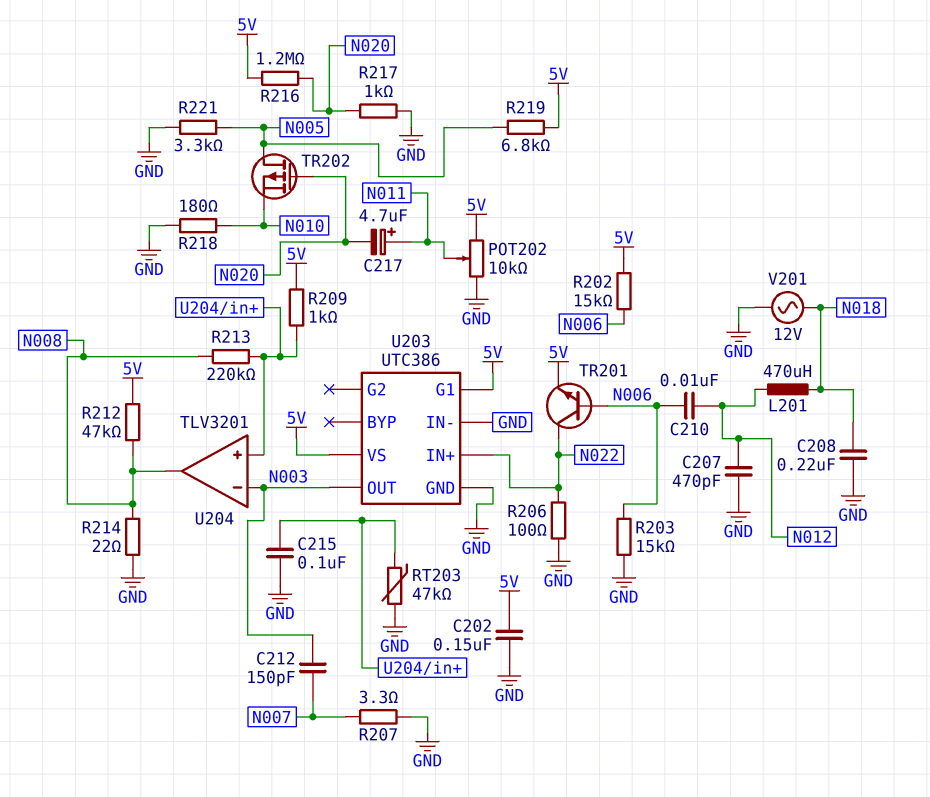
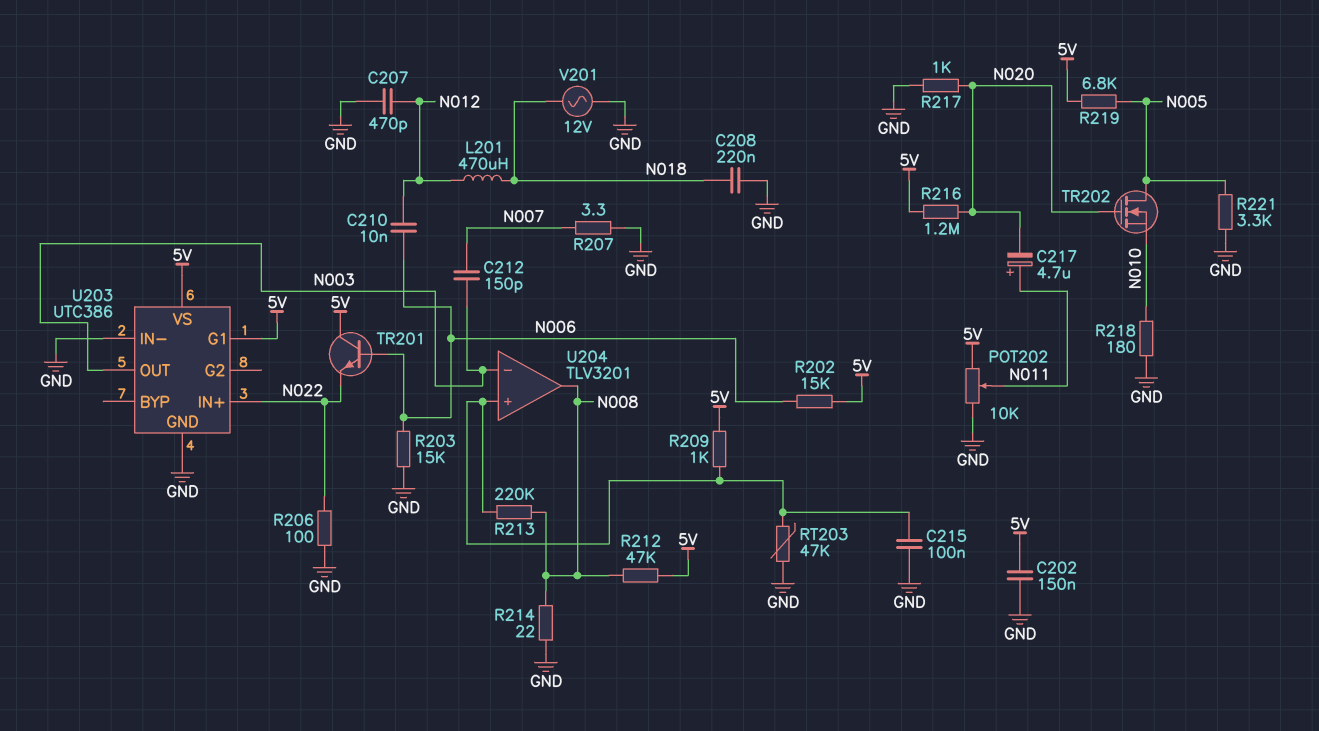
TR201: NPN (B N006, C N022, E 5V) -> NPN (B N006, C 5V, E N022)
TR202: PMOS (G N020, D N005, S N010) -> NMOS (G N020, D N005, S N010)

